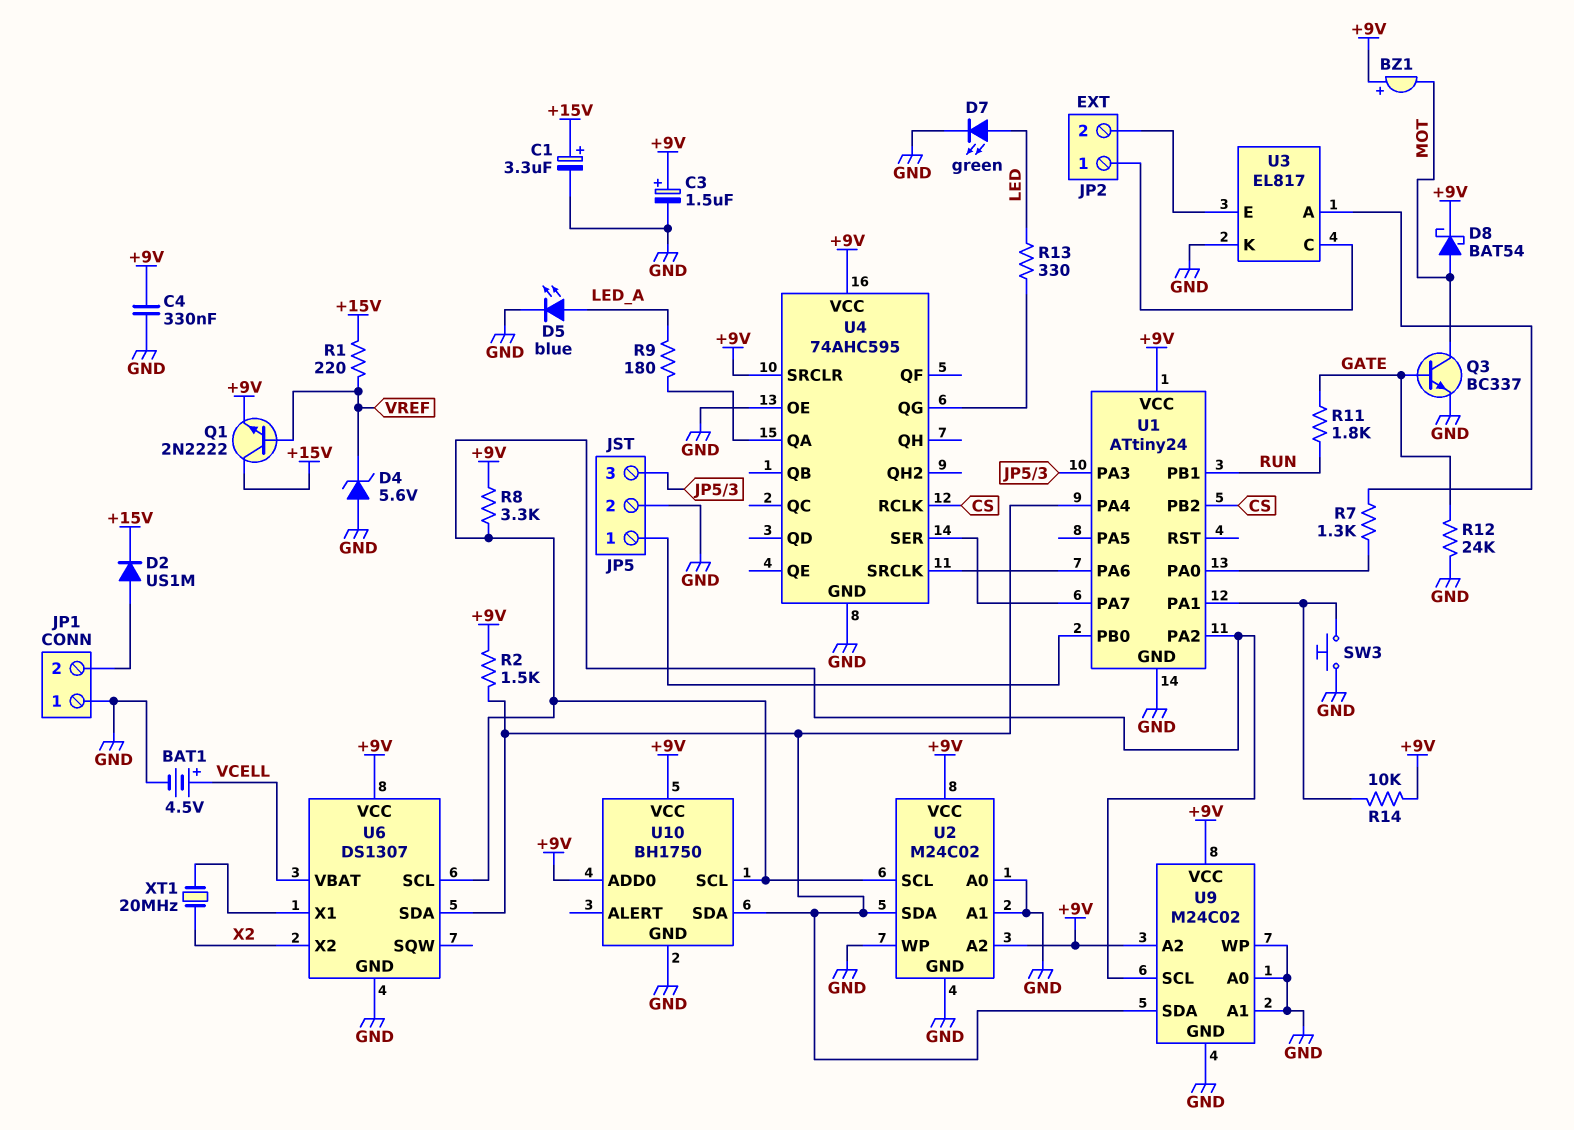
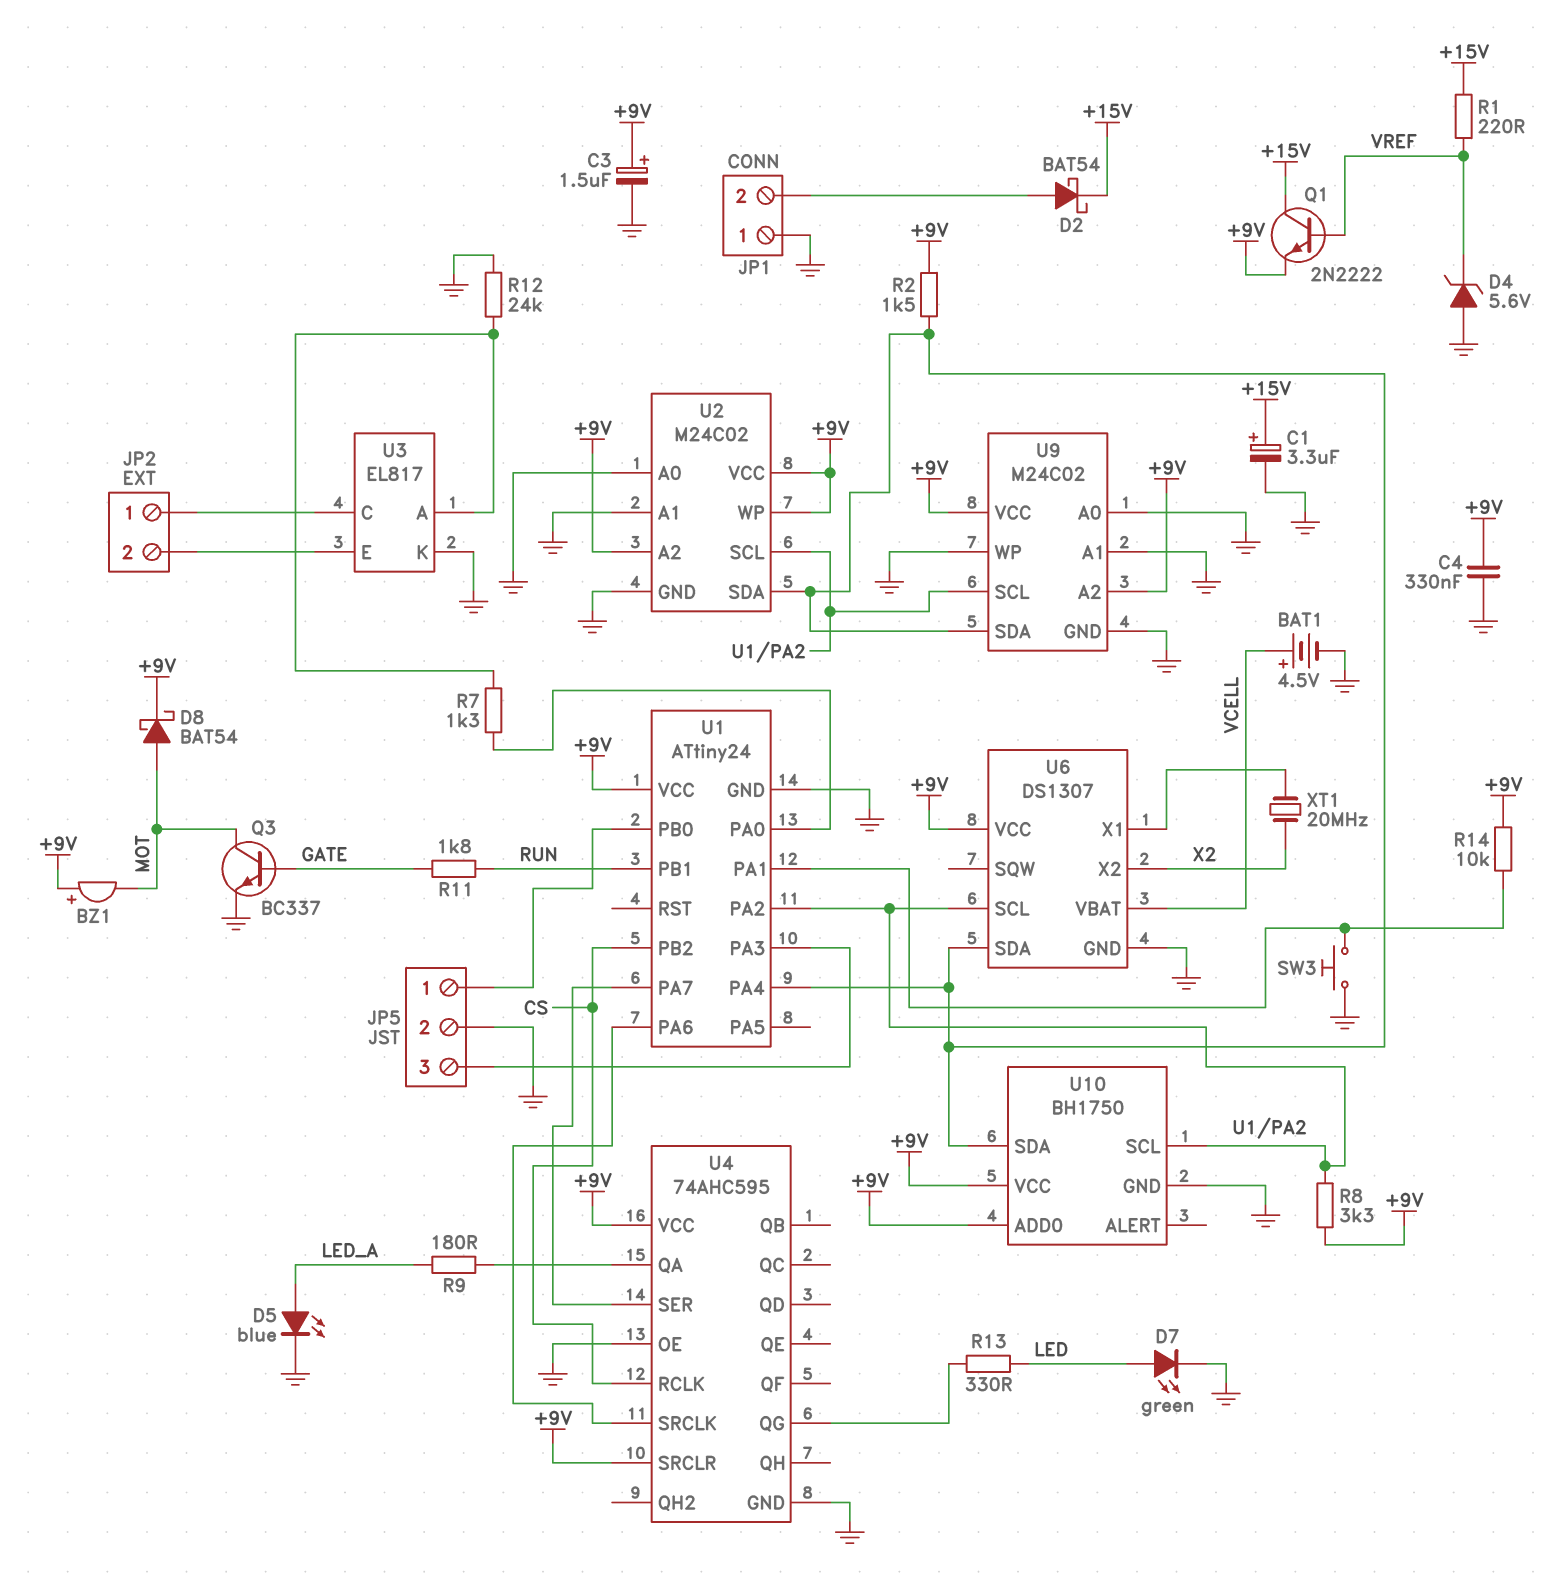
D2: diode US1M (A JP1/2, K +15V) -> schottky BAT54 (A JP1/2, K +15V)
R12: 24k (GATE, GND) -> 24k (GND, U3/A)
U2 pin WP: GND -> +9V

